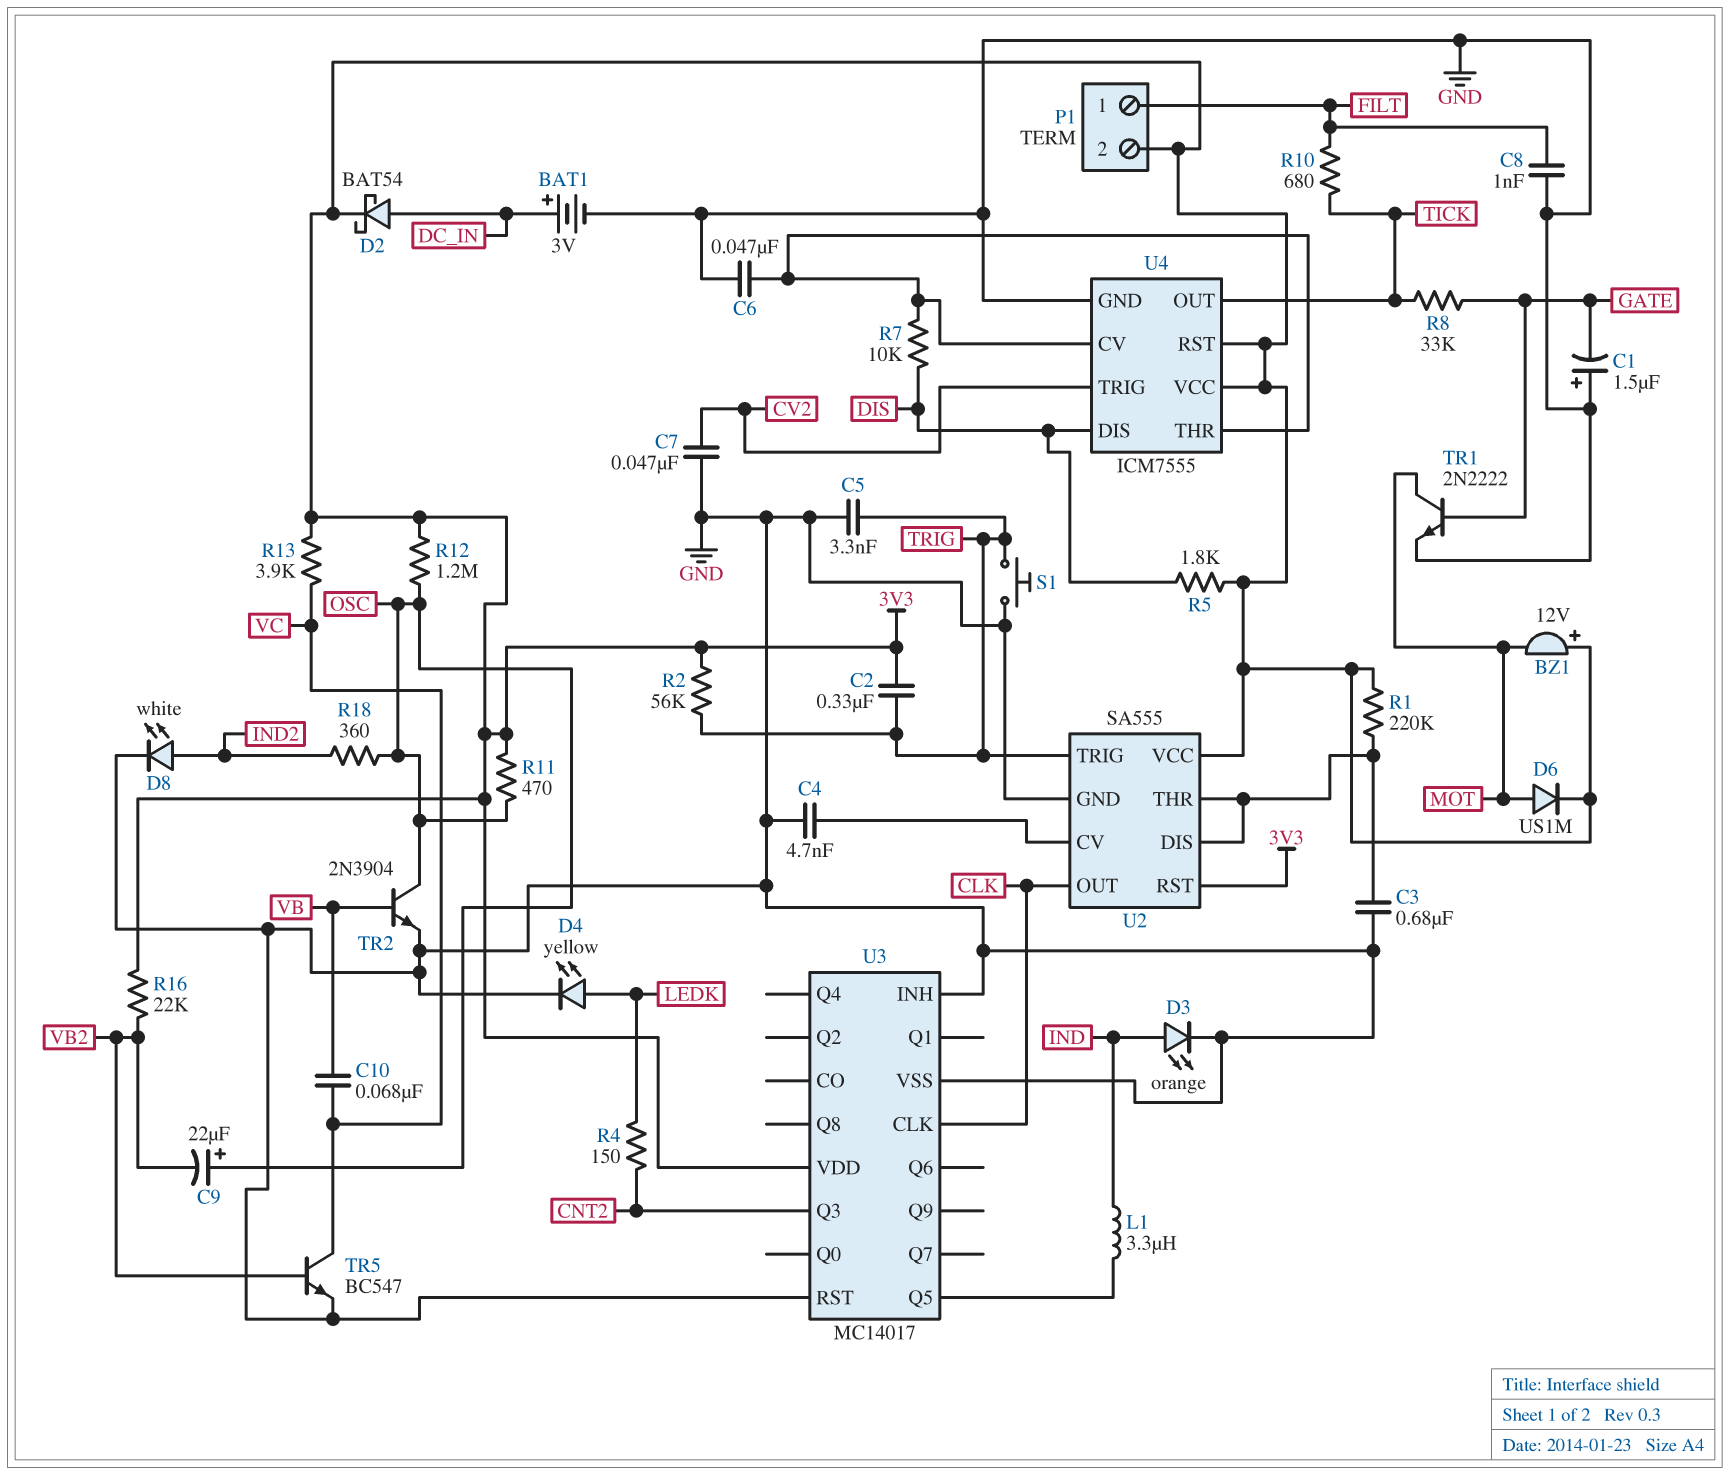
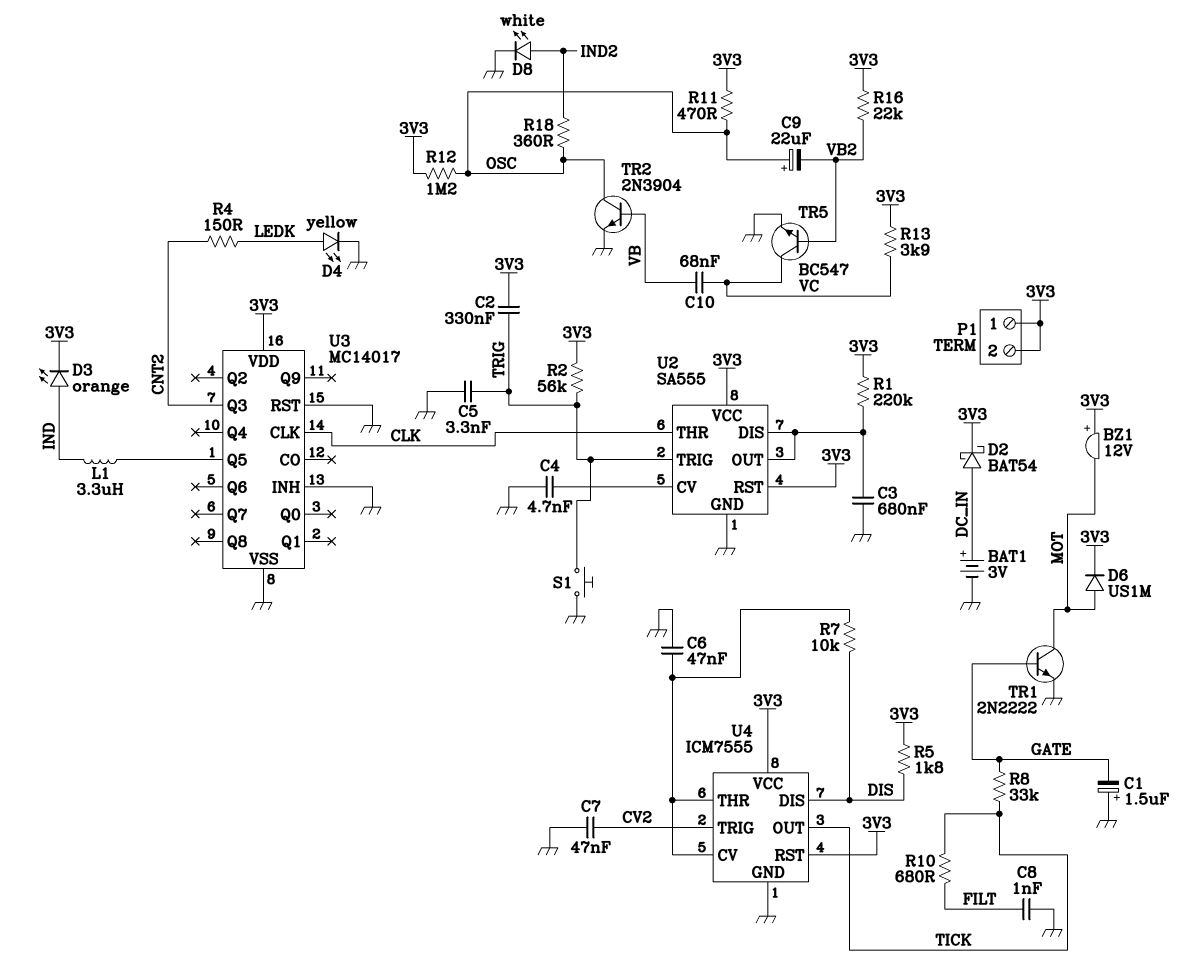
D3: LED orange (A IND, K GND) -> LED orange (A IND, K 3V3)
P1 pin 1: FILT -> 3V3
U2 pin OUT: CLK -> U2/DIS
U2 pin THR: U2/DIS -> CLK

